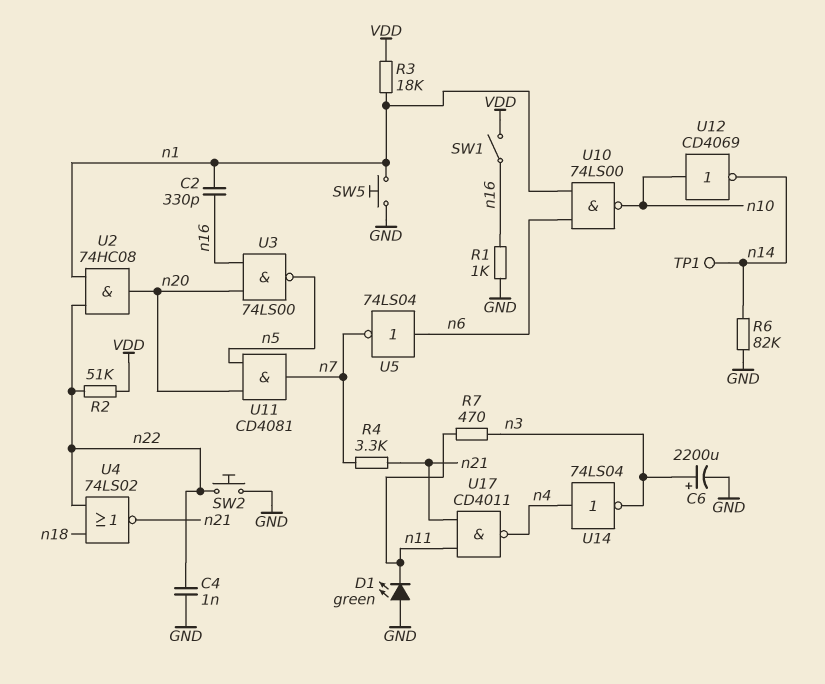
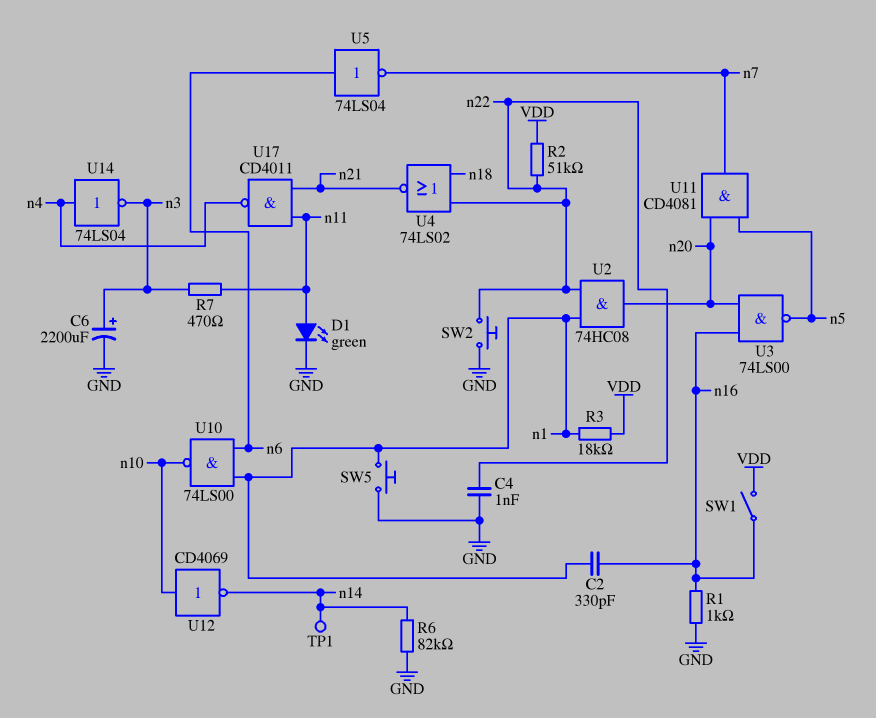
D1: LED green (A GND, K n11) -> LED green (A n11, K GND)
R4: 3.3k (n7, n21) -> none

